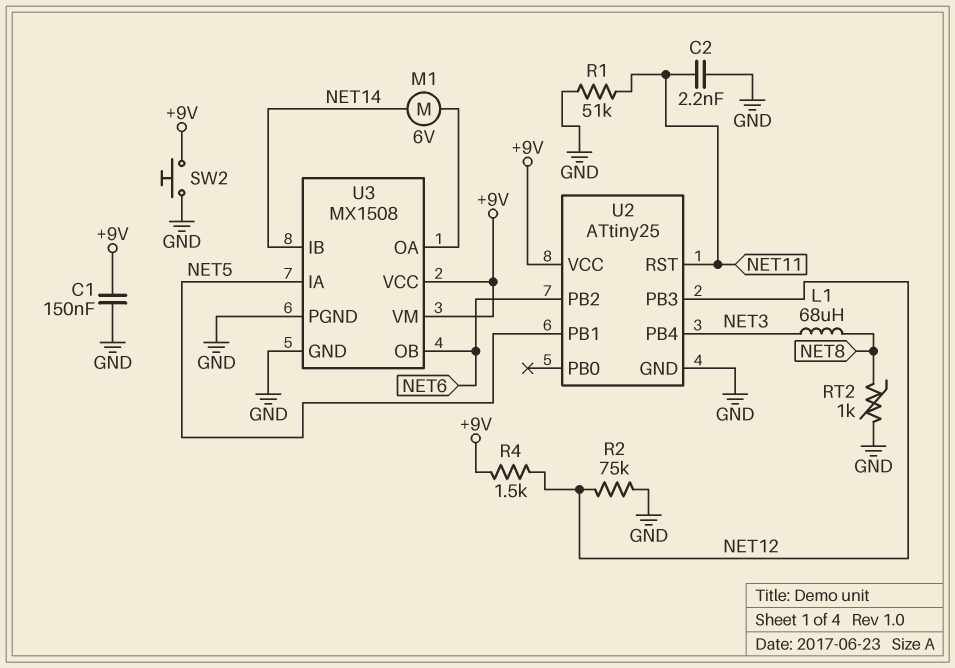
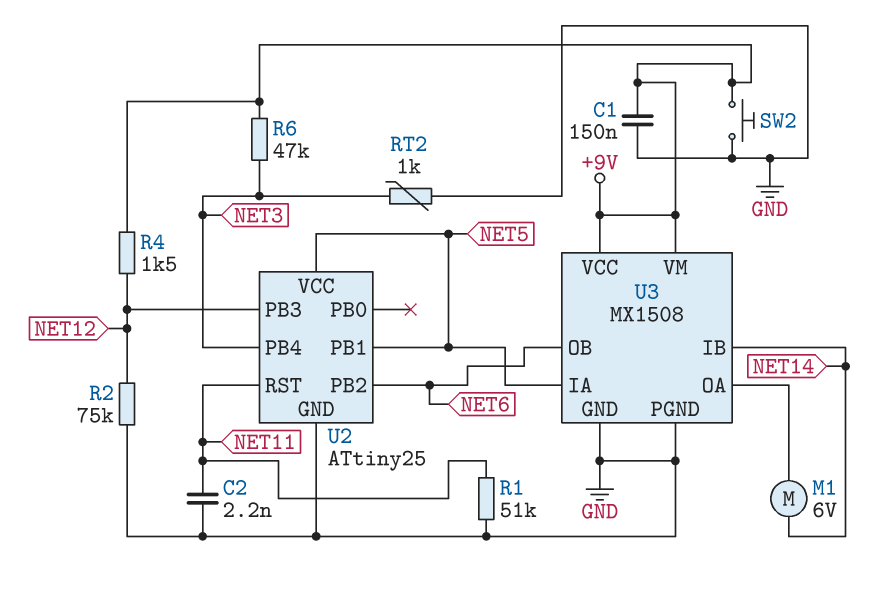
L1: 68uH (NET3, NET8) -> none
R6: none -> 47k (+9V, NET3)
RT2: 1k (GND, NET8) -> 1k (GND, NET3)
U2 pin VCC: +9V -> NET5

